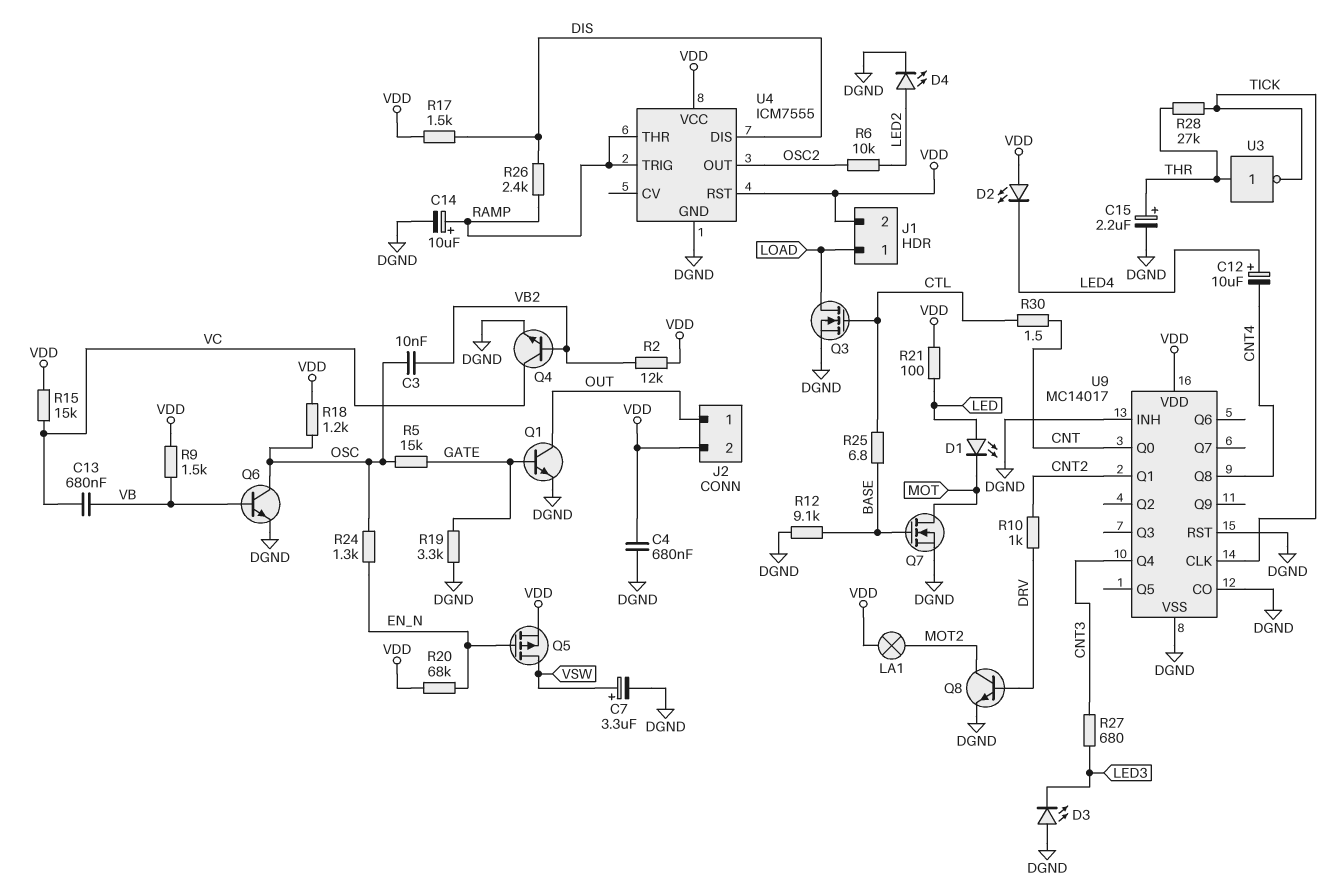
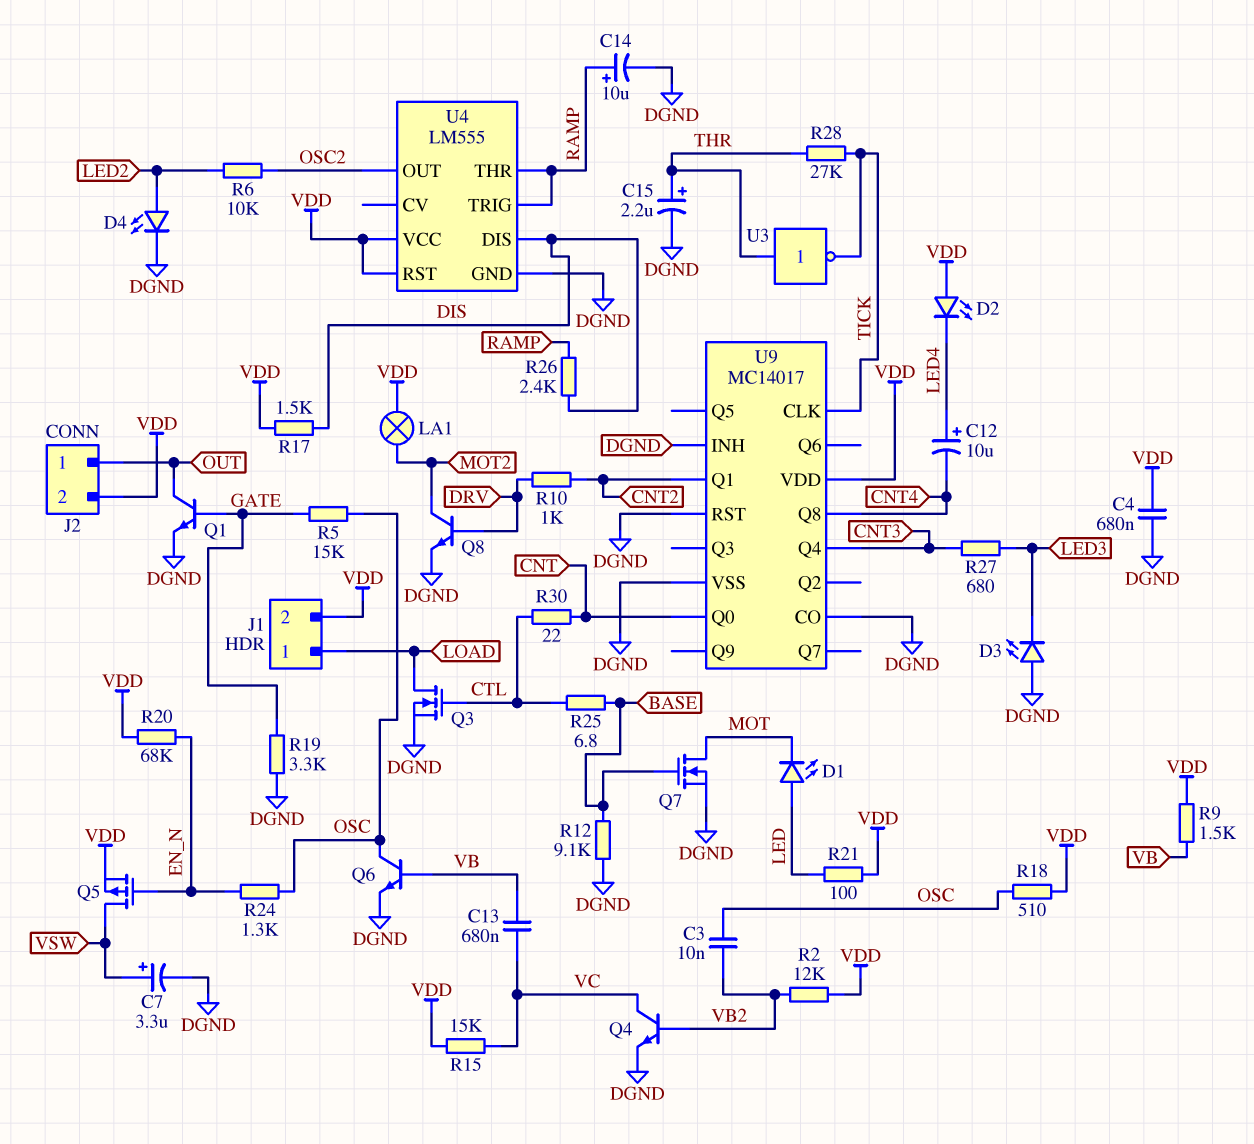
R18: 1.2k (OSC, VDD) -> 510 (OSC, VDD)
R30: 1.5 (CNT, CTL) -> 22 (CNT, CTL)
U4: ICM7555 -> LM555

